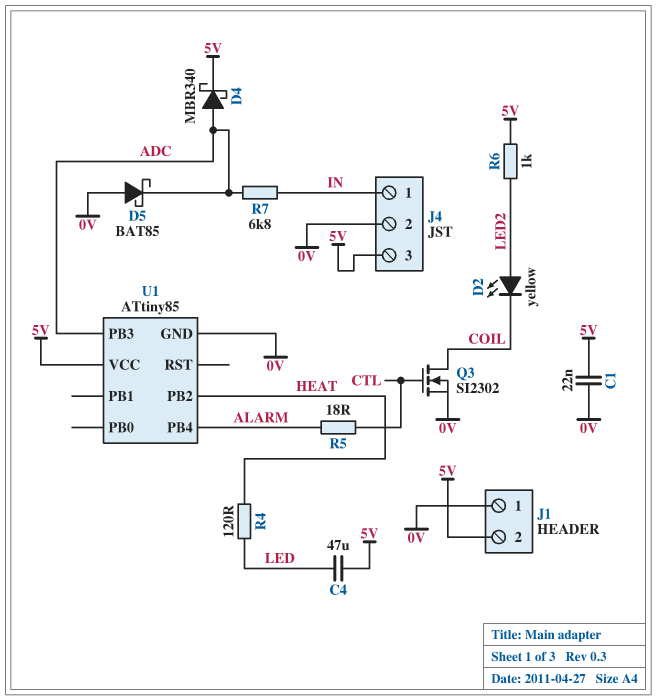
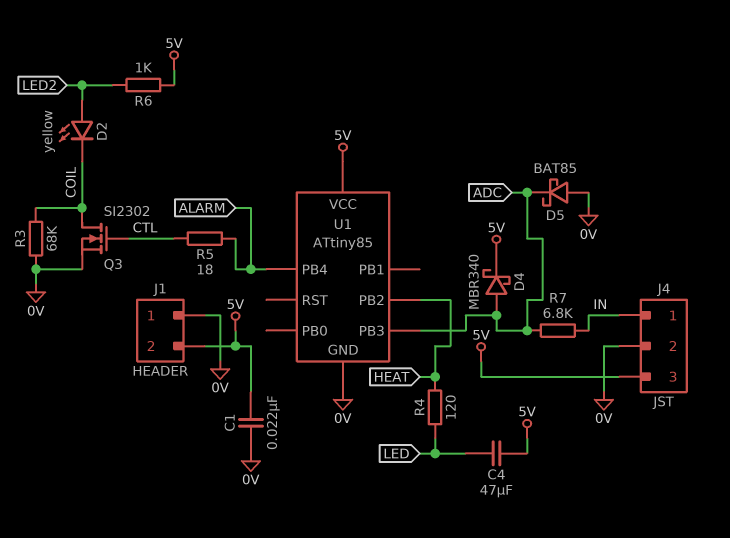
R3: none -> 68k (0V, COIL)

